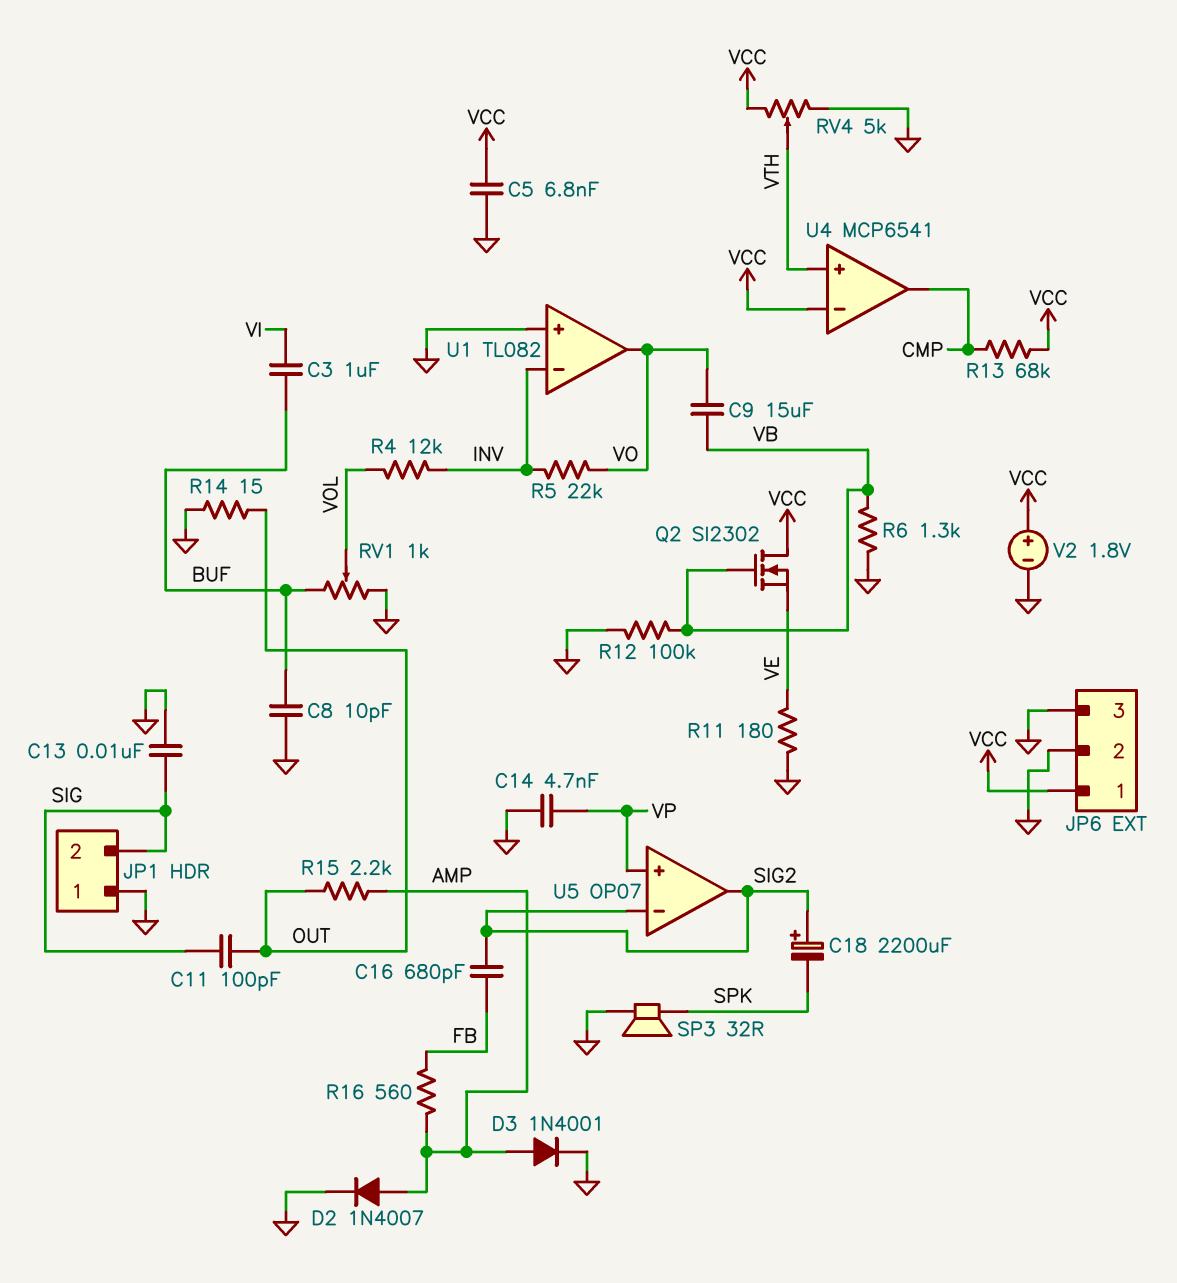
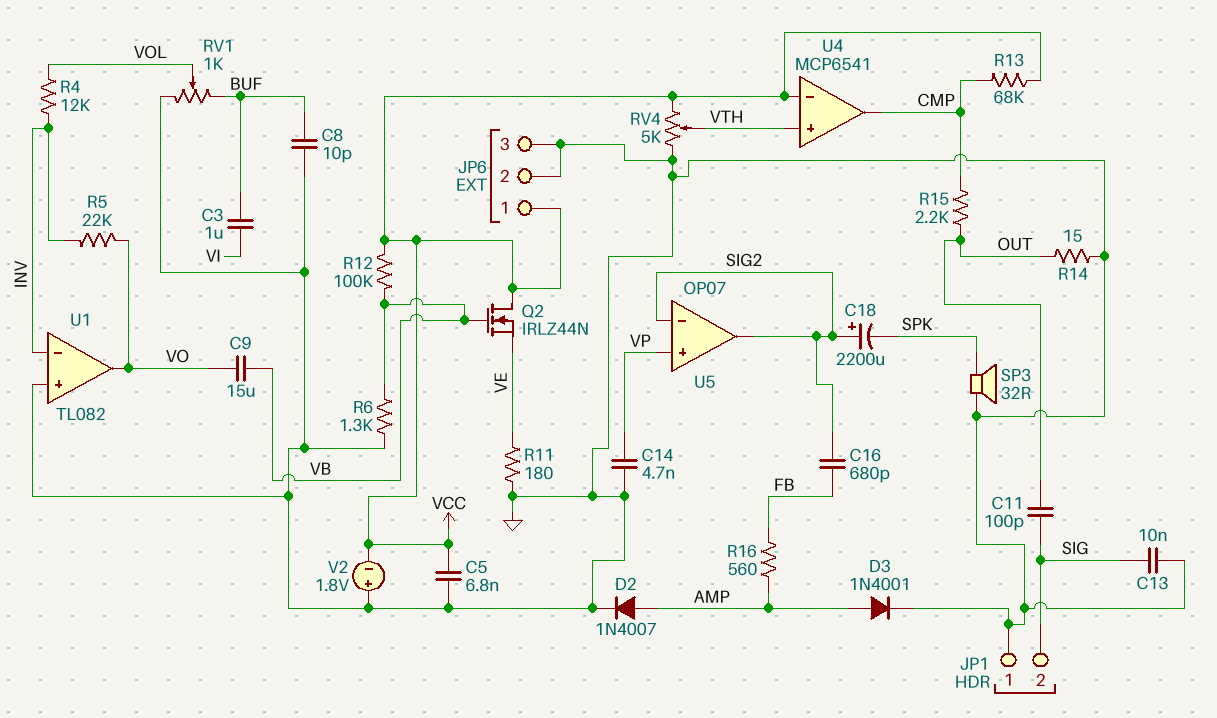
Q2: NMOS SI2302 (G VB, D VCC, S VE) -> NMOS IRLZ44N (G VB, D VCC, S VE)
R12: 100k (GND, VB) -> 100k (VB, VCC)
R15: 2.2k (AMP, OUT) -> 2.2k (CMP, OUT)
V2: 1.8V (plus VCC, minus GND) -> 1.8V (plus GND, minus VCC)

